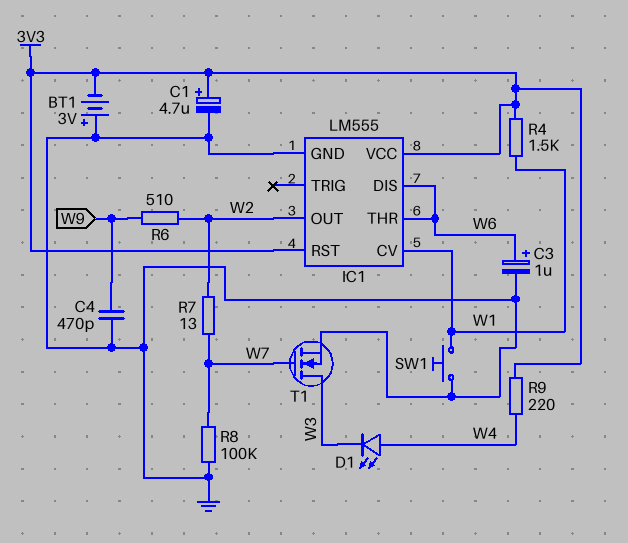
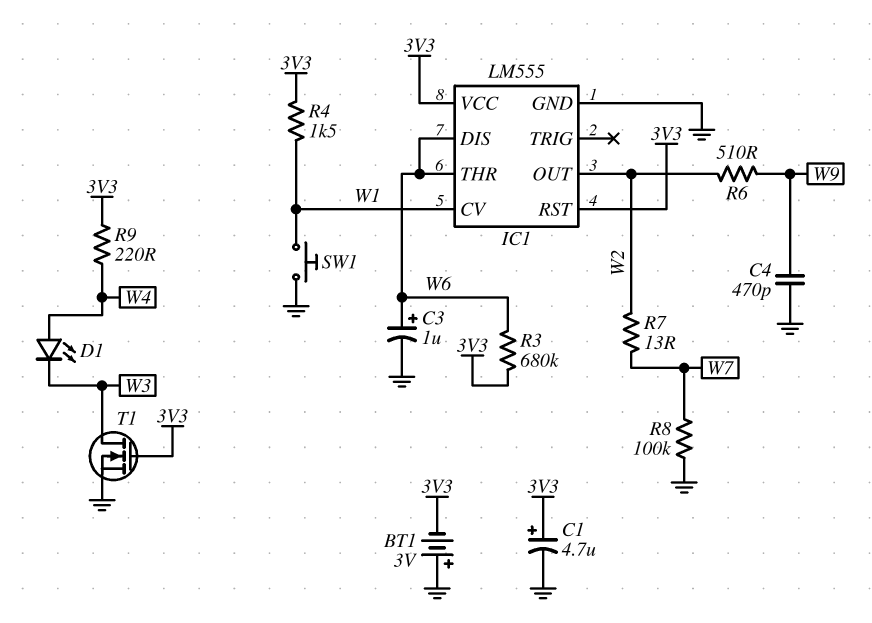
R3: none -> 680k (3V3, W6)
T1: NMOS (G W7, D W3, S GND) -> NMOS (G 3V3, D W3, S GND)

